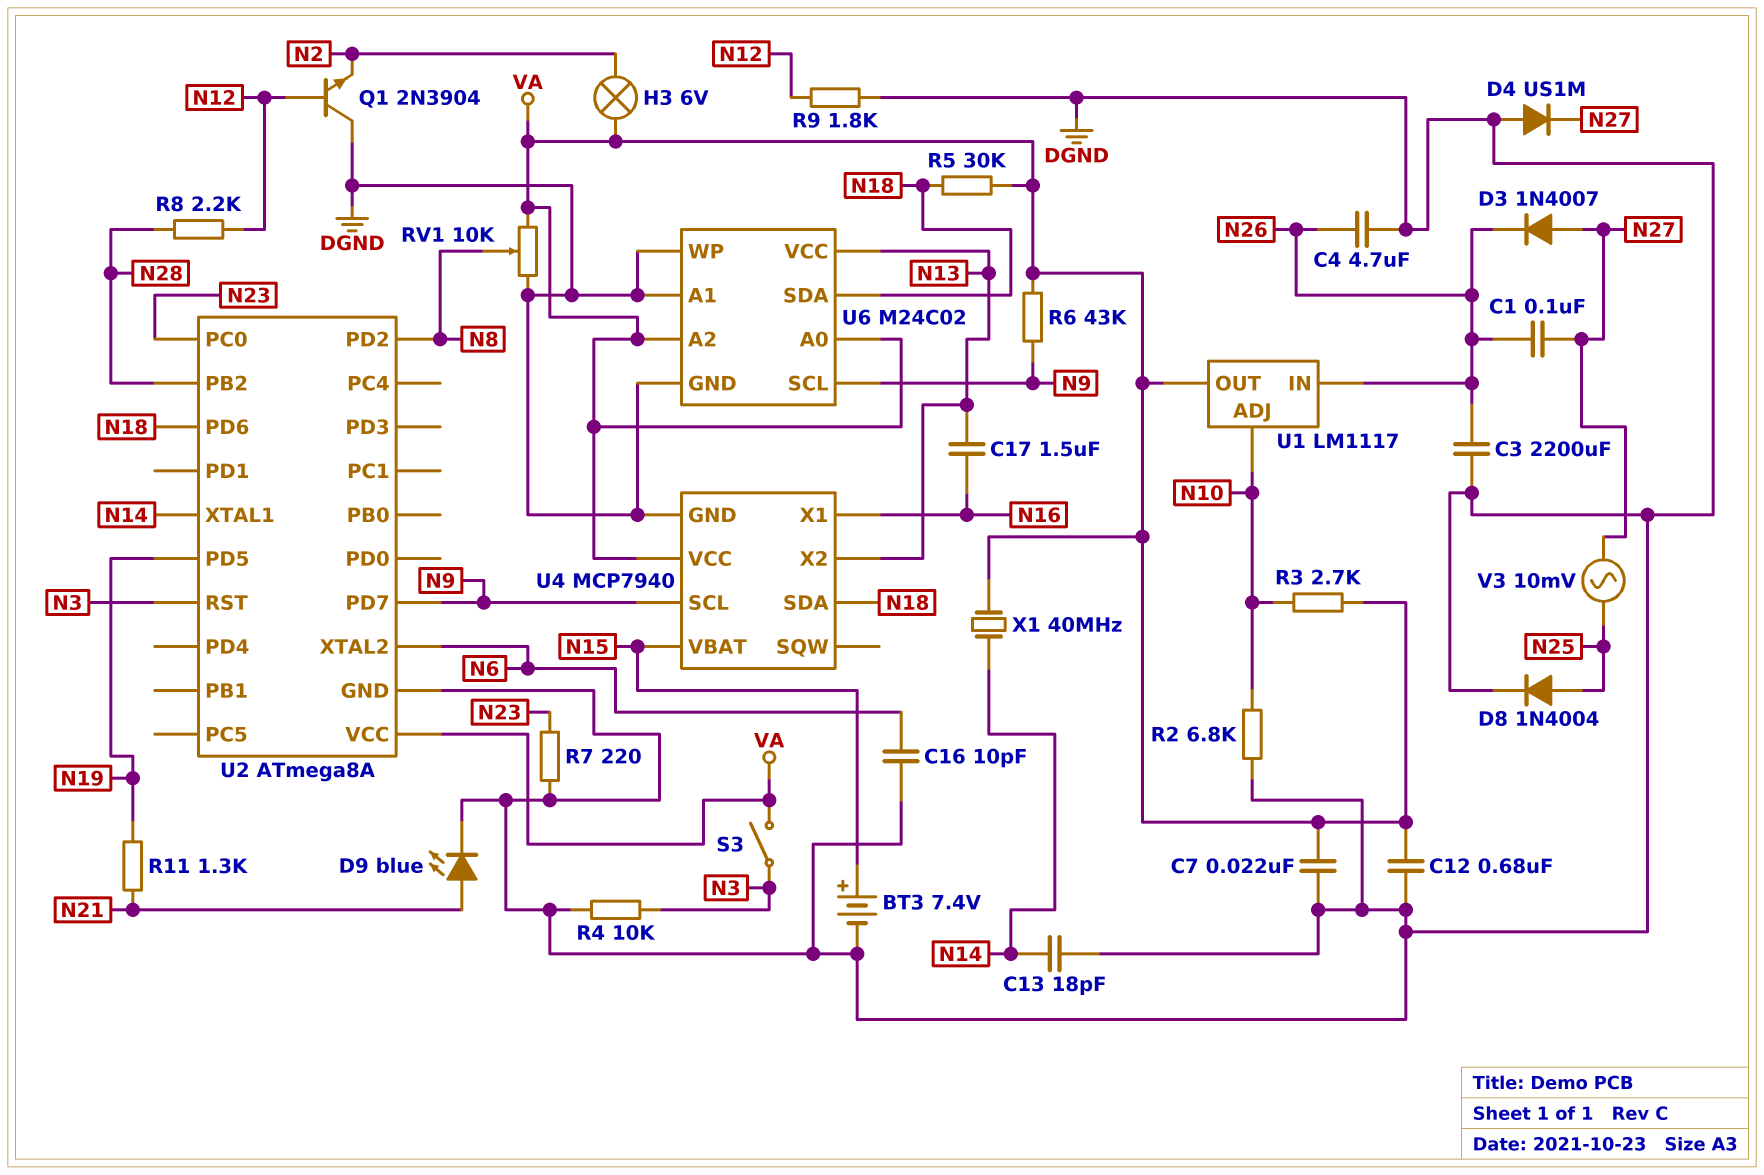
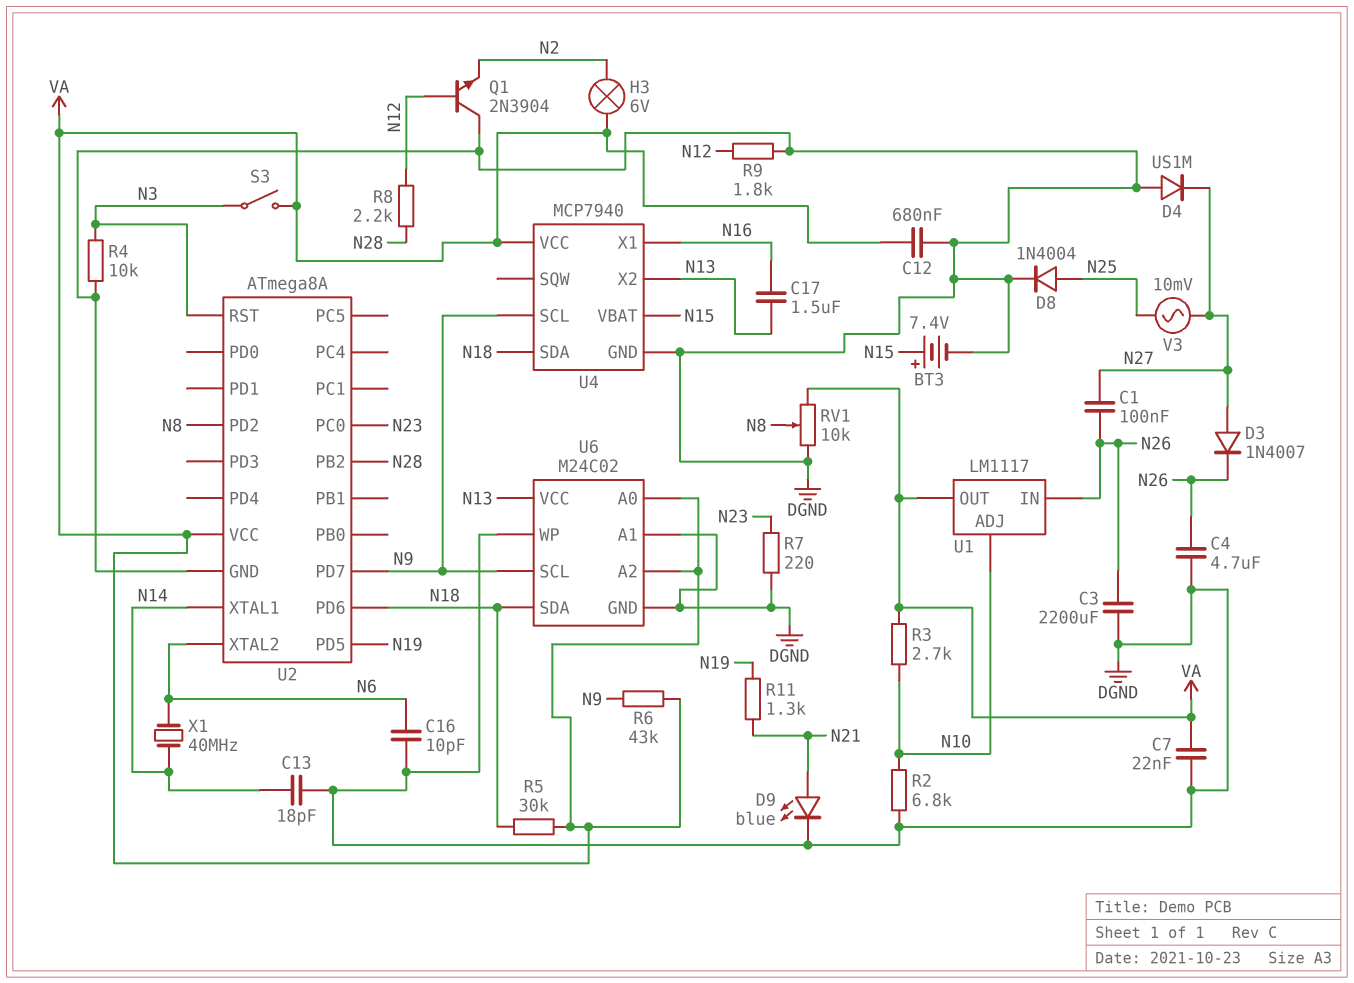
X1: 40MHz (N14, VA) -> 40MHz (N6, N14)

